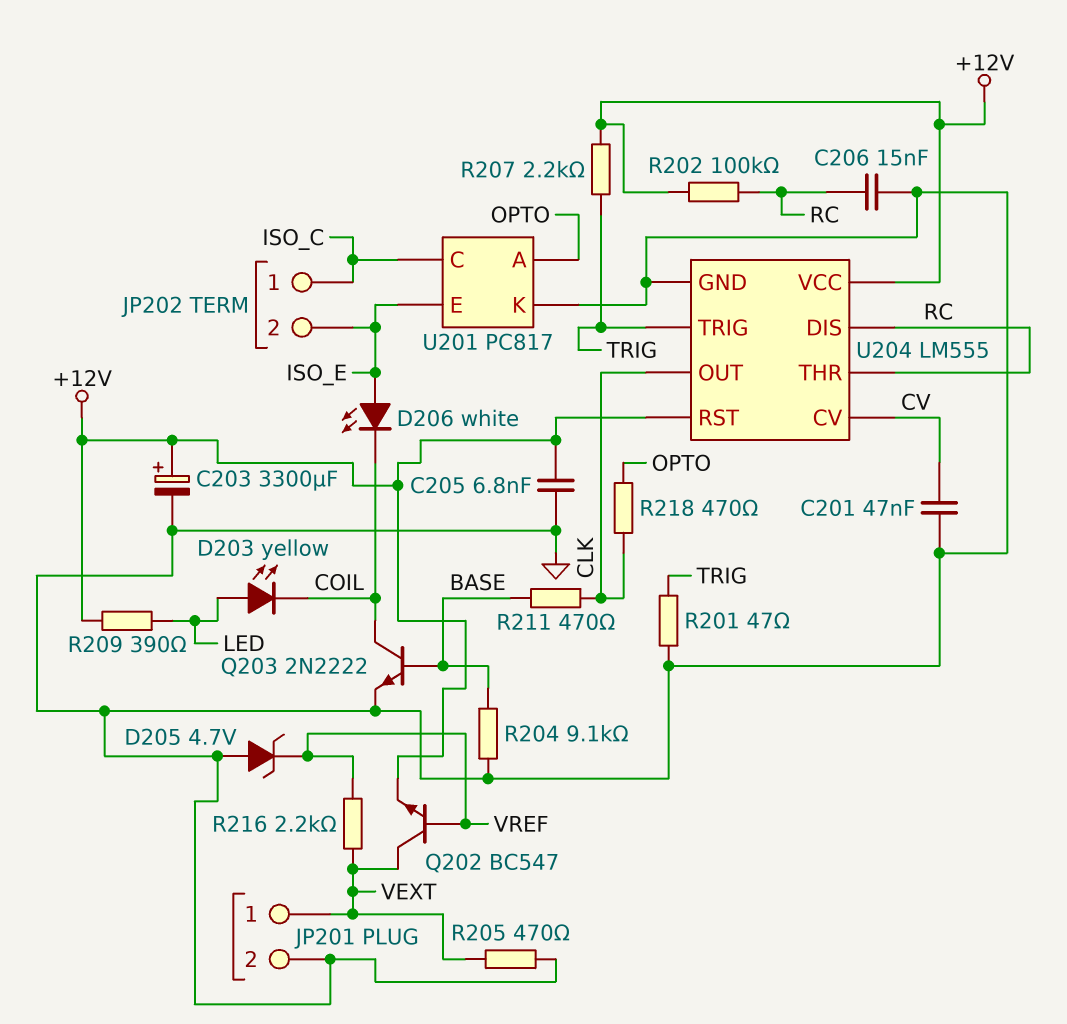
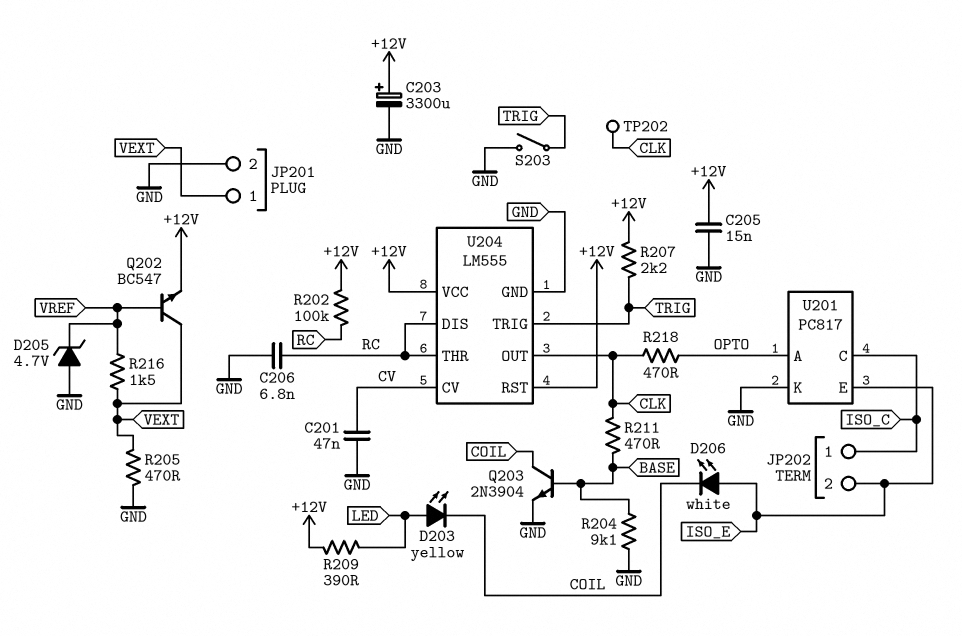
C205: 6.8nF (+12V, GND) -> 15nF (+12V, GND)
C206: 15nF (GND, RC) -> 6.8nF (GND, RC)
Q203: NPN 2N2222 (B BASE, C COIL, E GND) -> NPN 2N3904 (B BASE, C COIL, E GND)
R201: 47 (GND, TRIG) -> none
R216: 2.2k (VEXT, VREF) -> 1.5k (VEXT, VREF)
S203: none -> switch (GND, TRIG)
TP202: none -> test point (CLK)

